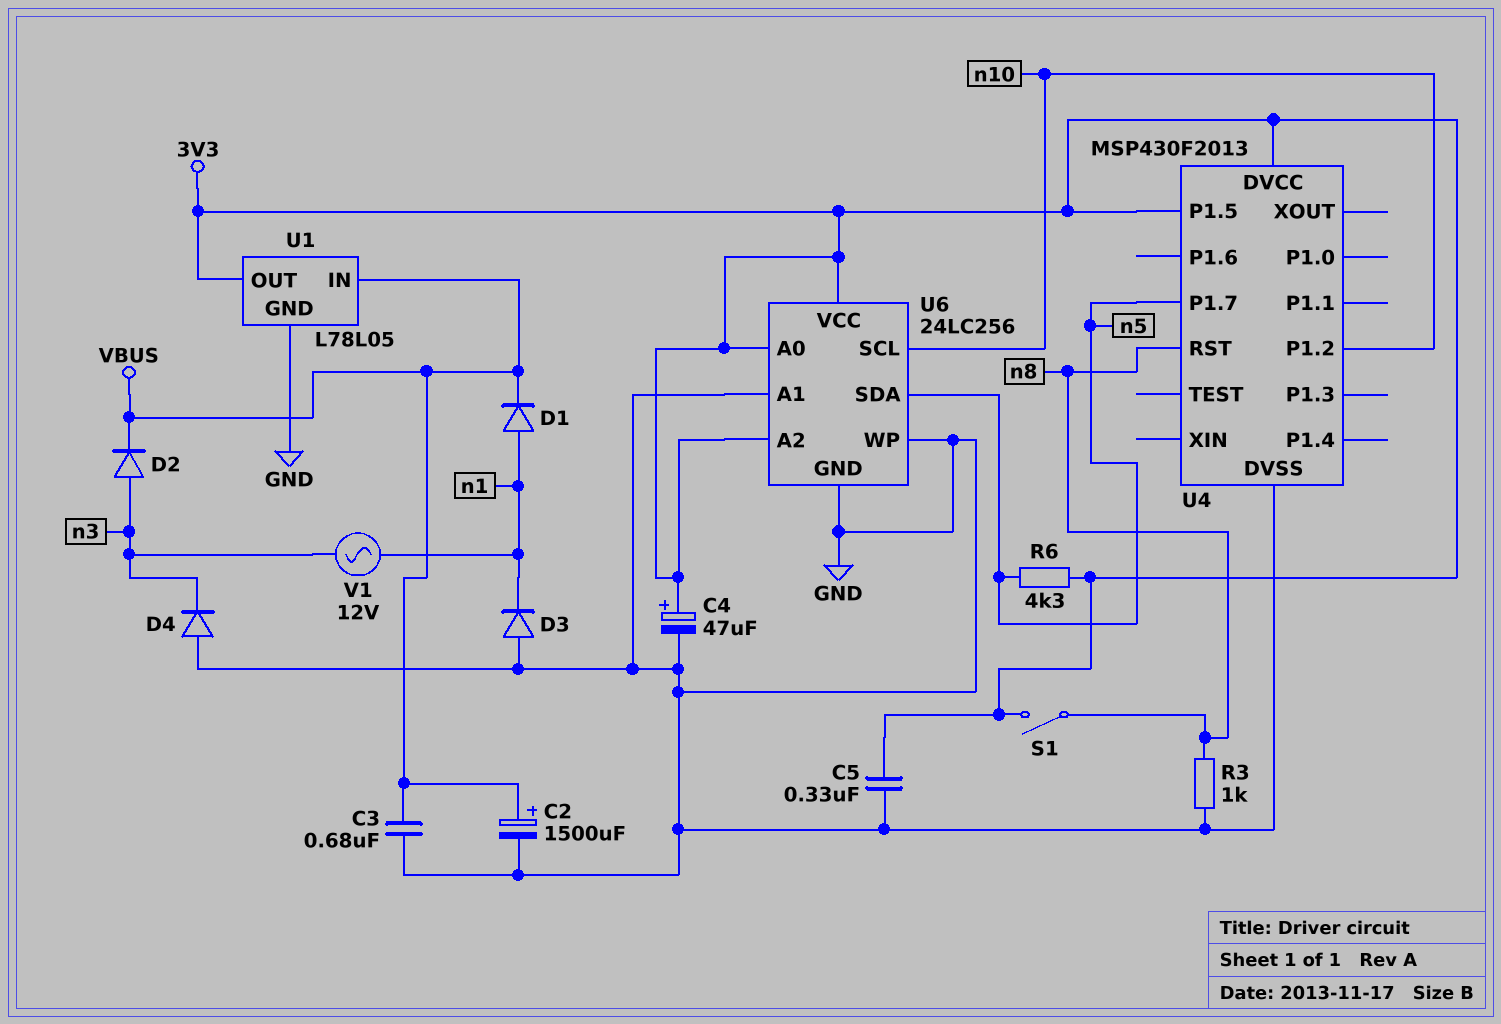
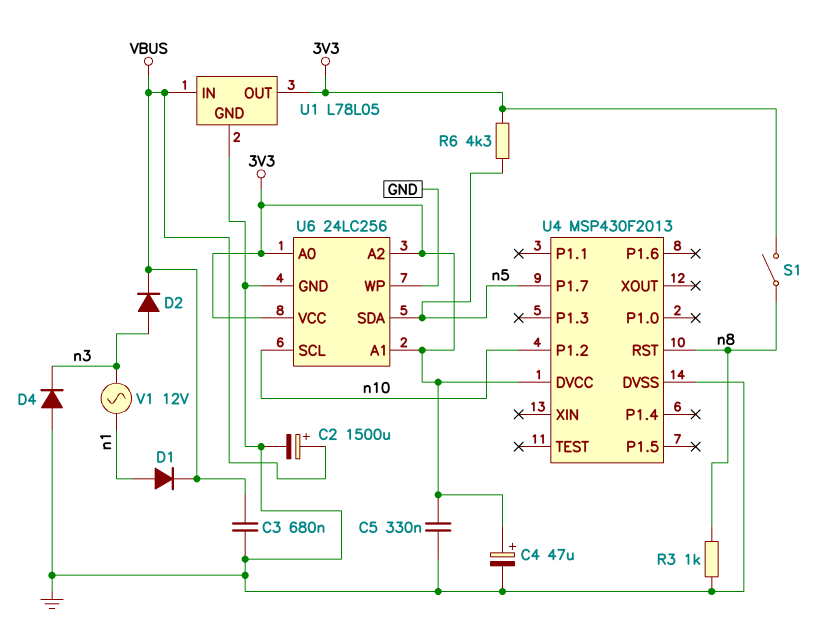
D3: diode (A GND, K n1) -> none
U4 pin P1.5: 3V3 -> none
U6 pin A1: GND -> 3V3

